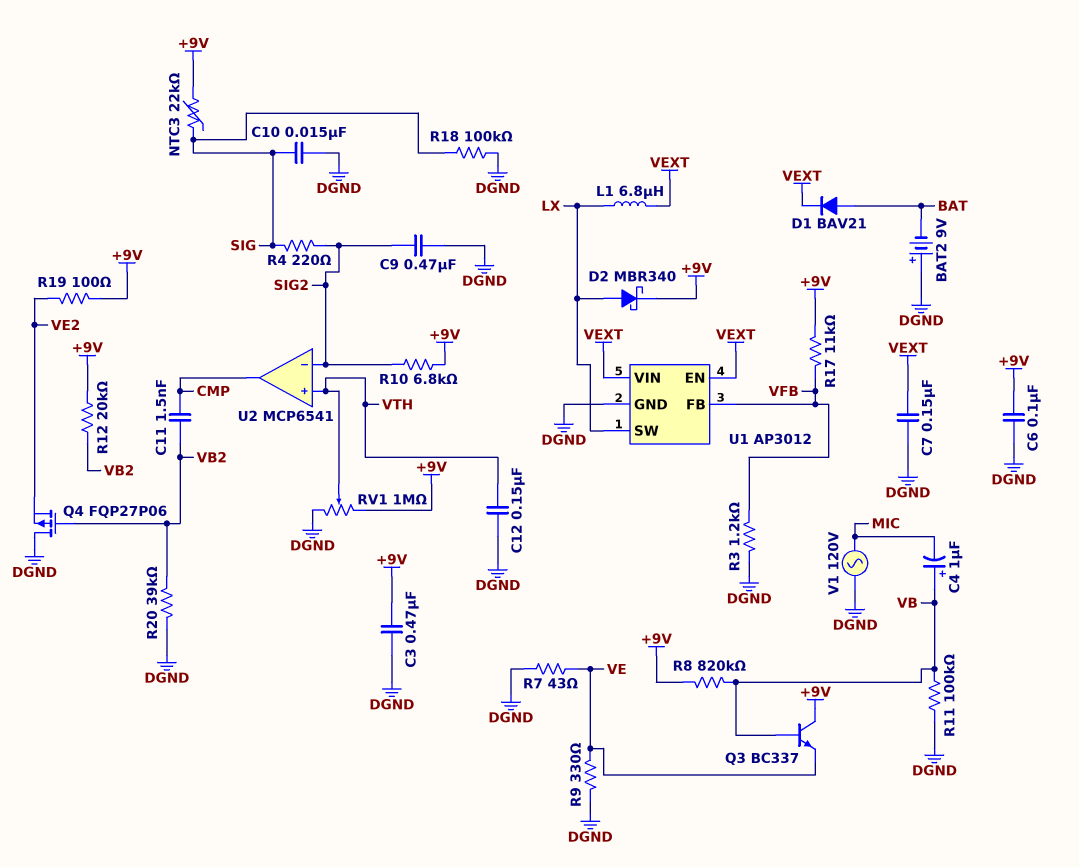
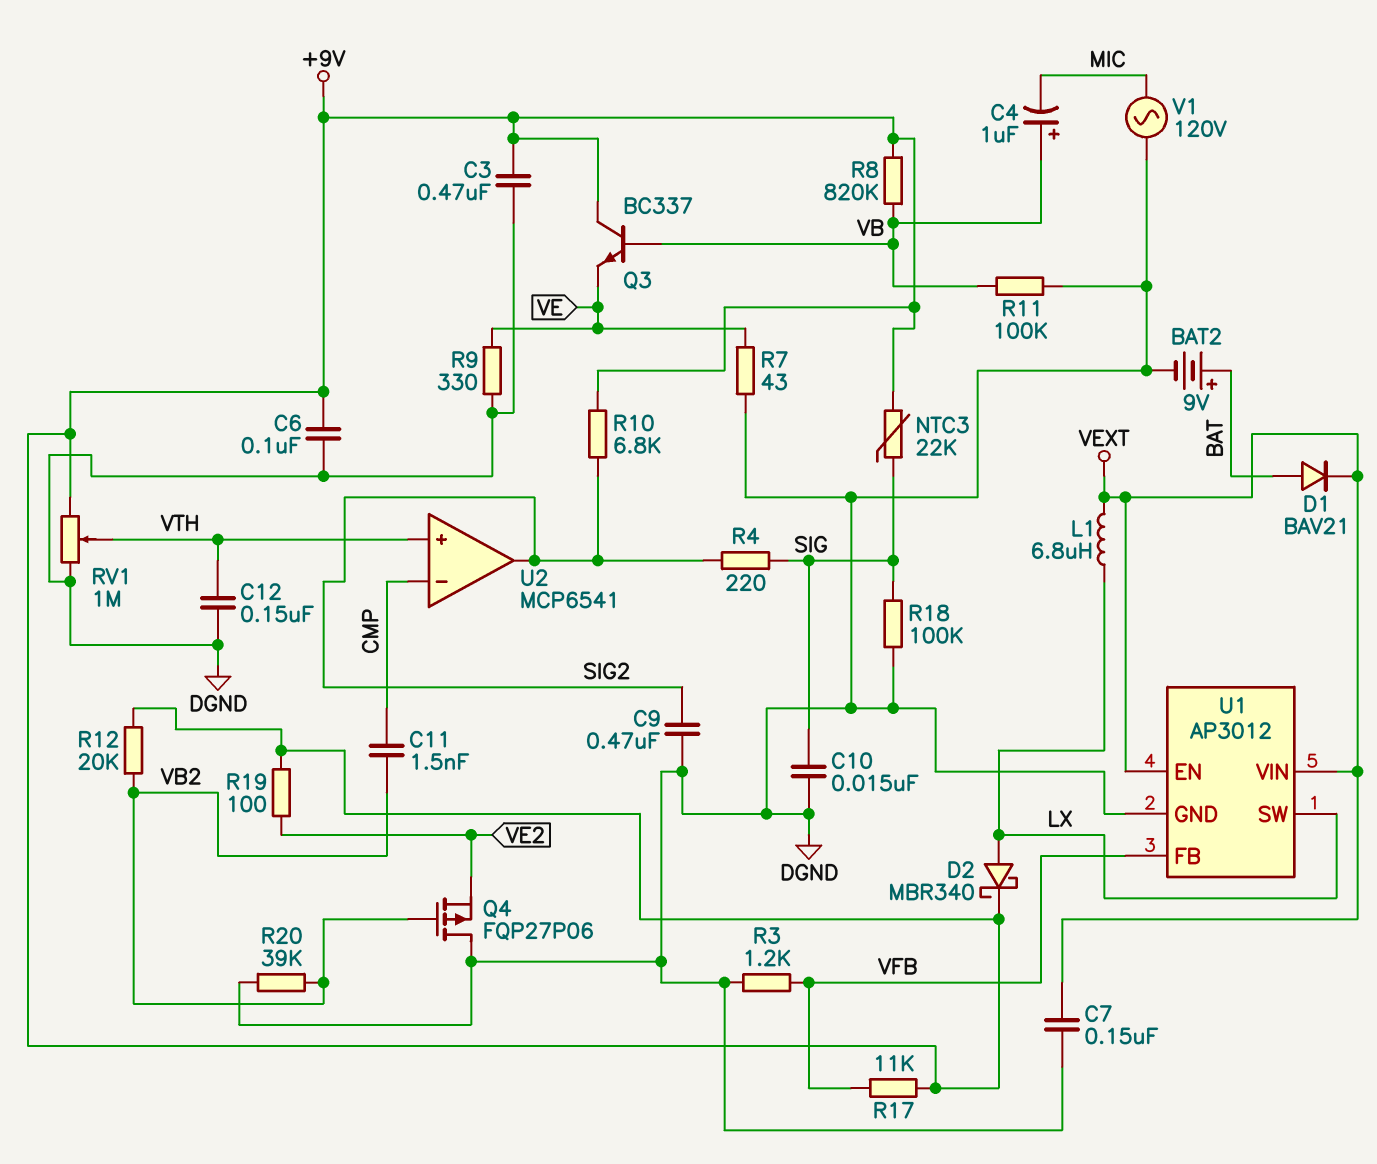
BAT2: 9V (plus DGND, minus BAT) -> 9V (plus BAT, minus DGND)
U2 pin in-: SIG2 -> CMP
U2 pin out: CMP -> SIG2

